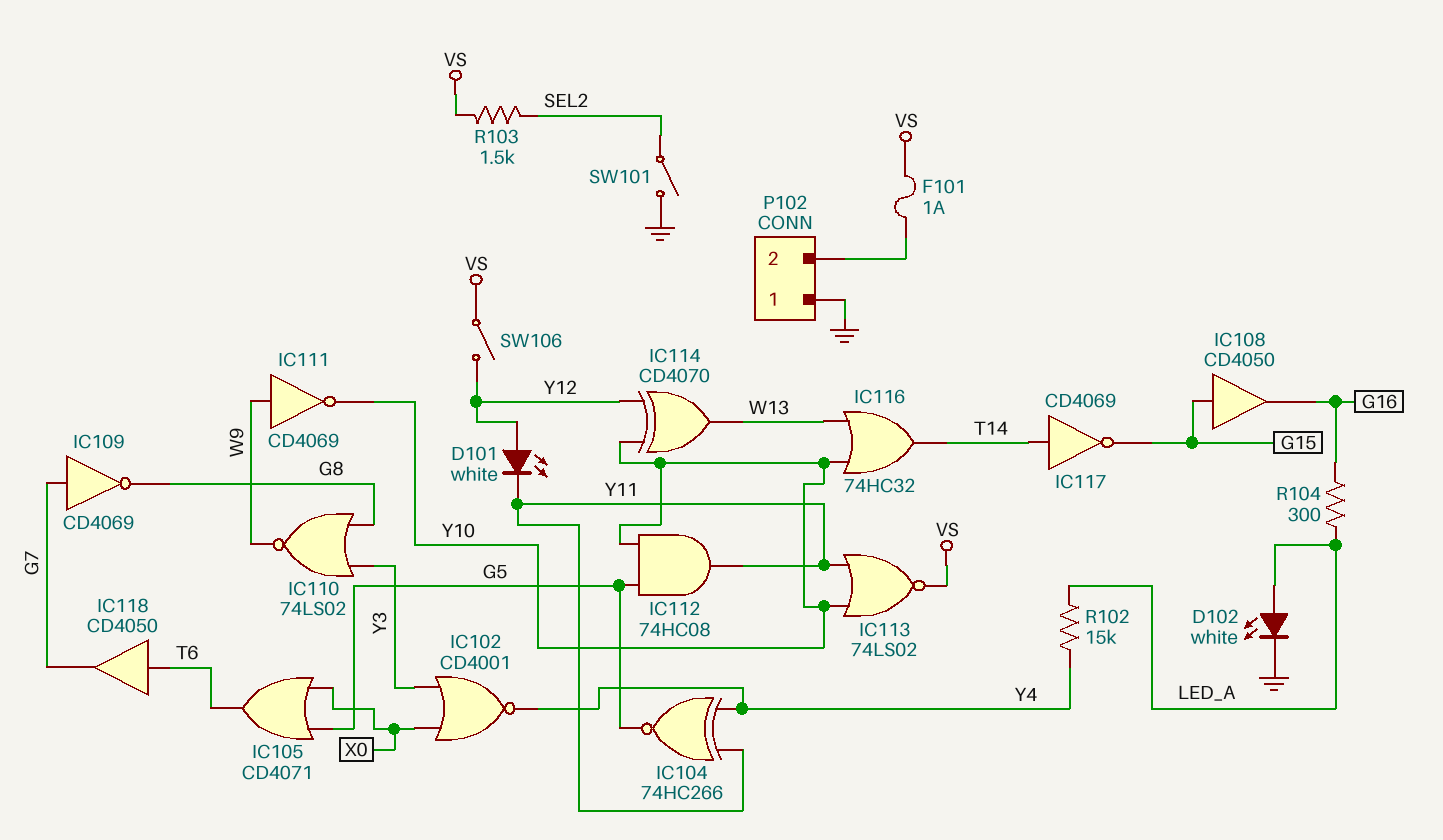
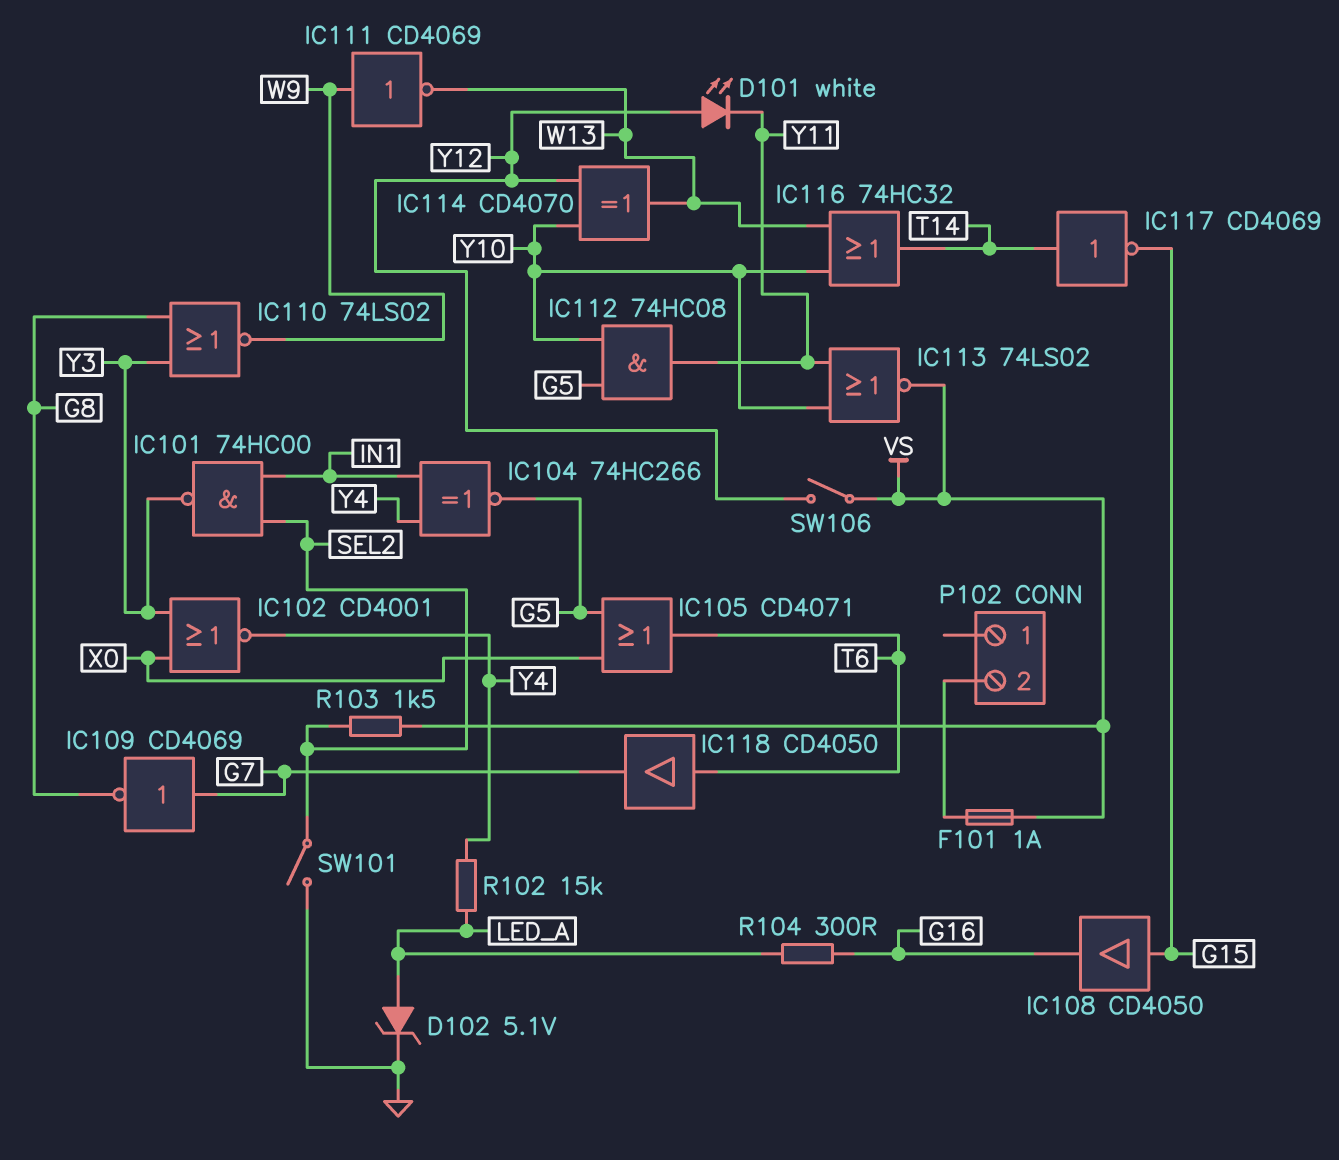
D102: LED white (A LED_A, K GND) -> zener 5.1V (A LED_A, K GND)
IC101: none -> NAND 74HC00 (in IN1, in SEL2, out Y3)
IC104: XNOR 74HC266 (in Y4, in Y11, out G5) -> XNOR 74HC266 (in IN1, in Y4, out G5)
IC111: NOT CD4069 (in W9, out Y10) -> NOT CD4069 (in W9, out W13)
P102 pin 1: GND -> none

